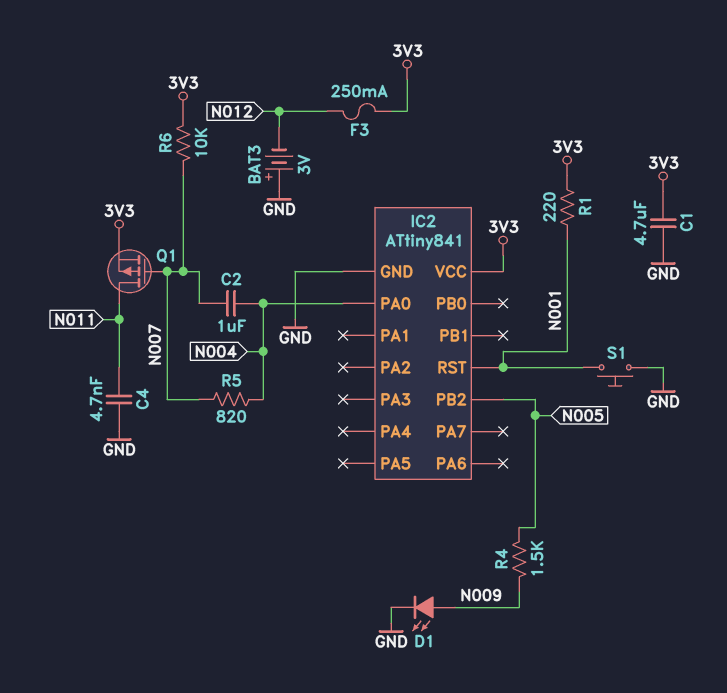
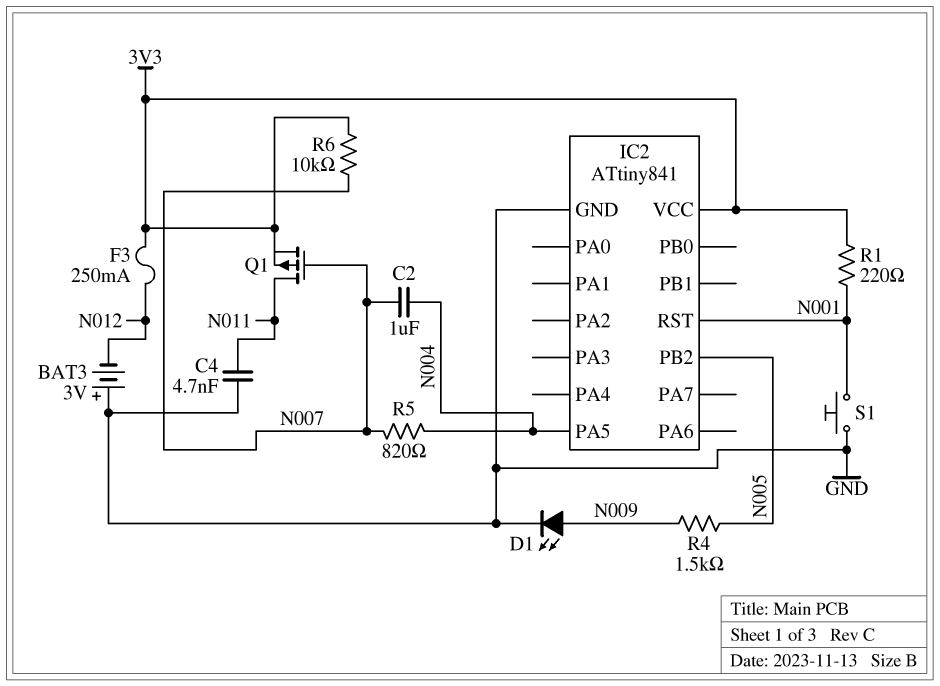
C1: 4.7uF (3V3, GND) -> none
IC2 pin PA0: N004 -> none
IC2 pin PA5: none -> N004

